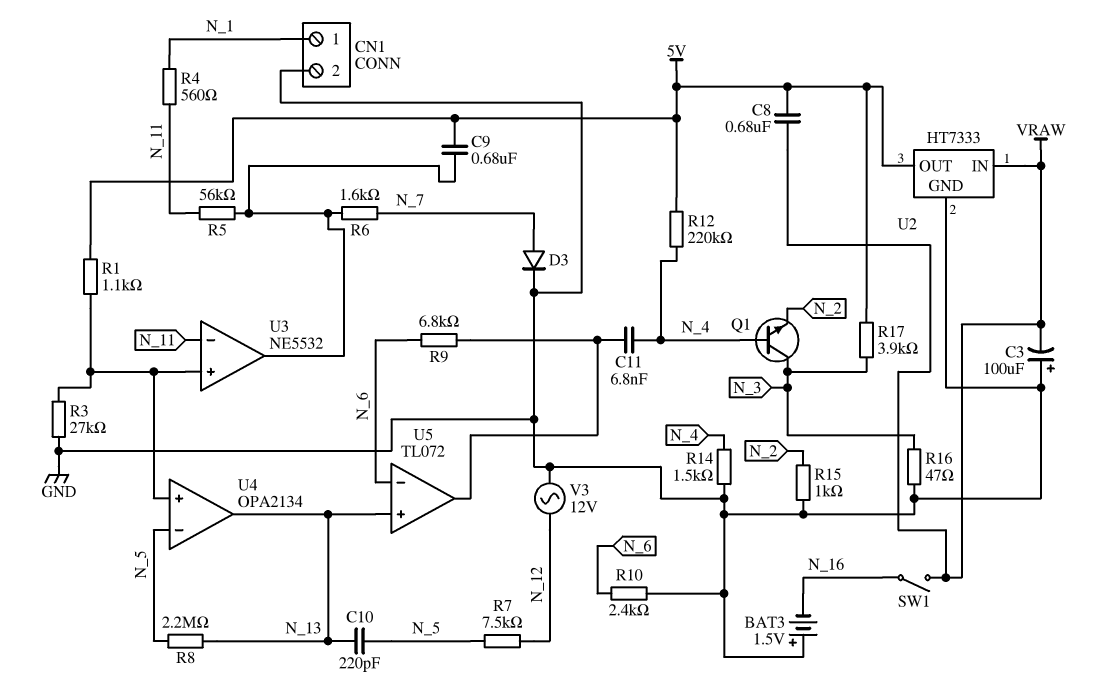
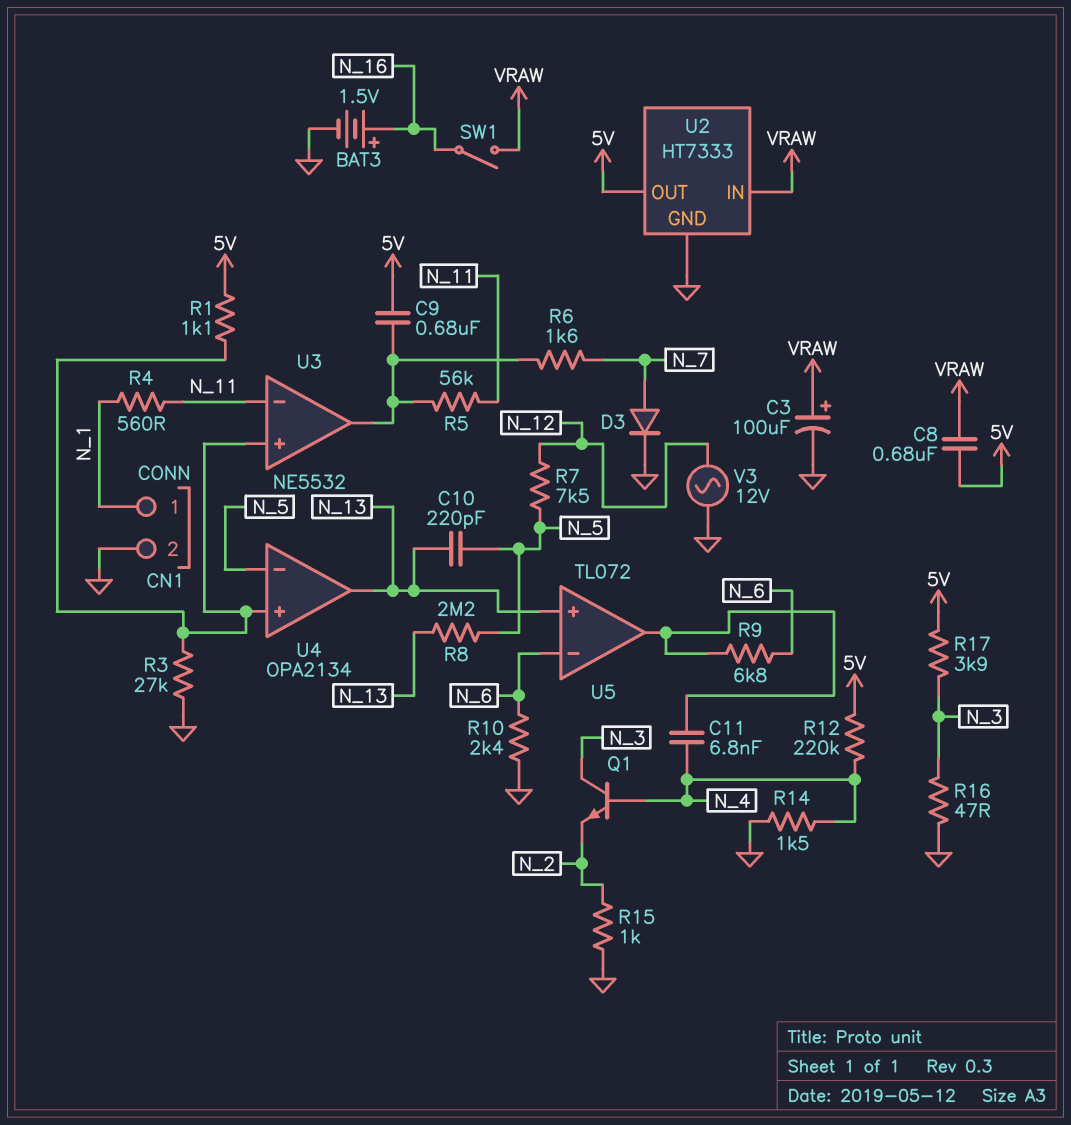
BAT3: 1.5V (plus GND, minus N_16) -> 1.5V (plus N_16, minus GND)
C3: 100uF (plus GND, minus VRAW) -> 100uF (plus VRAW, minus GND)

